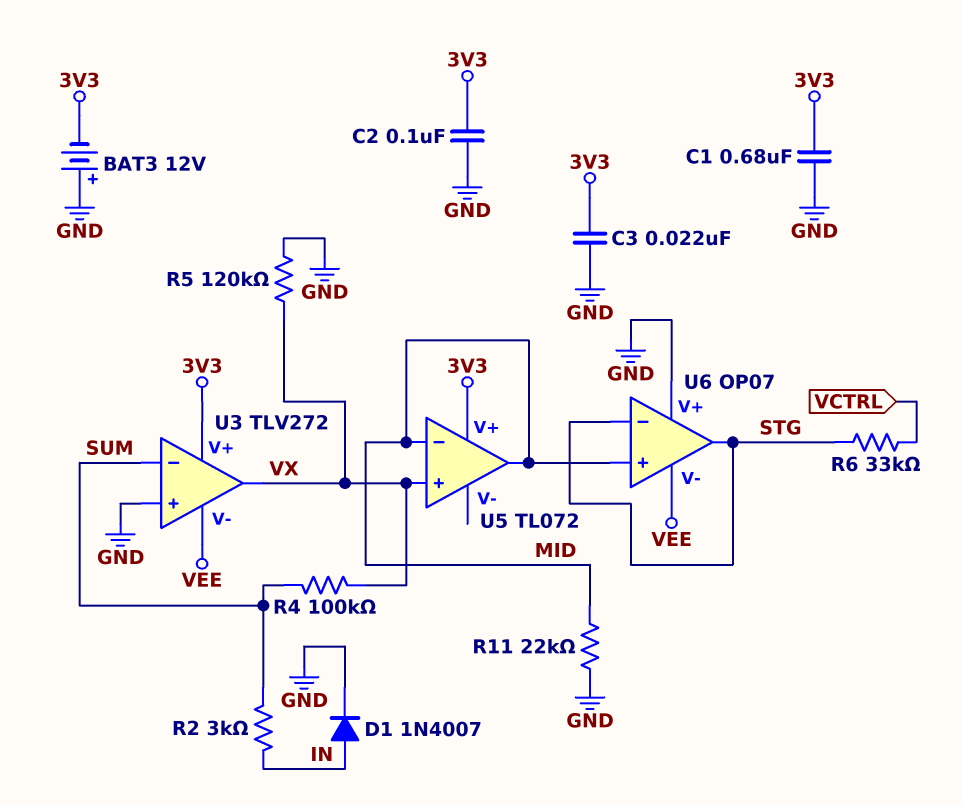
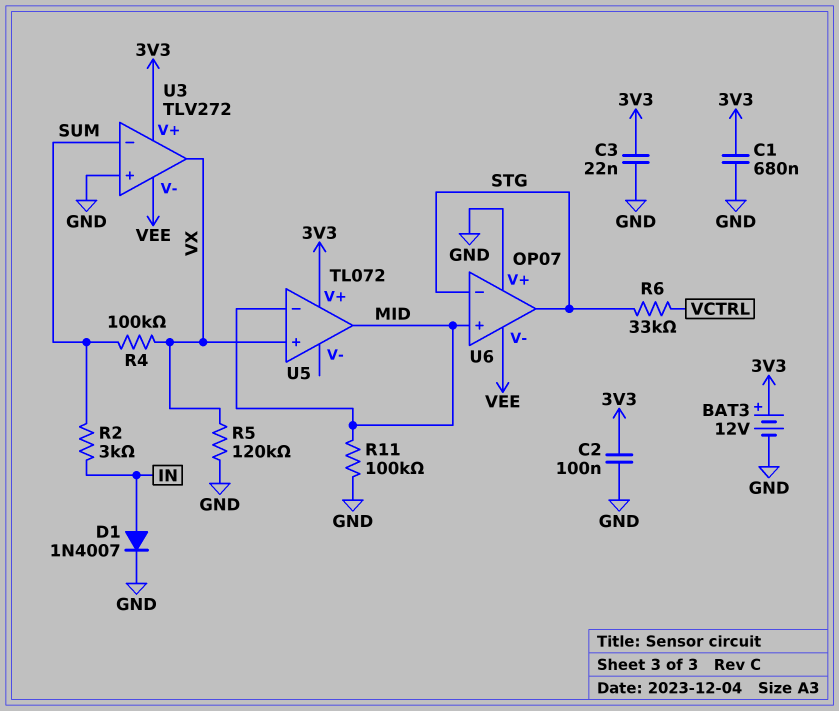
BAT3: 12V (plus GND, minus 3V3) -> 12V (plus 3V3, minus GND)
R11: 22k (GND, MID) -> 100k (GND, MID)

